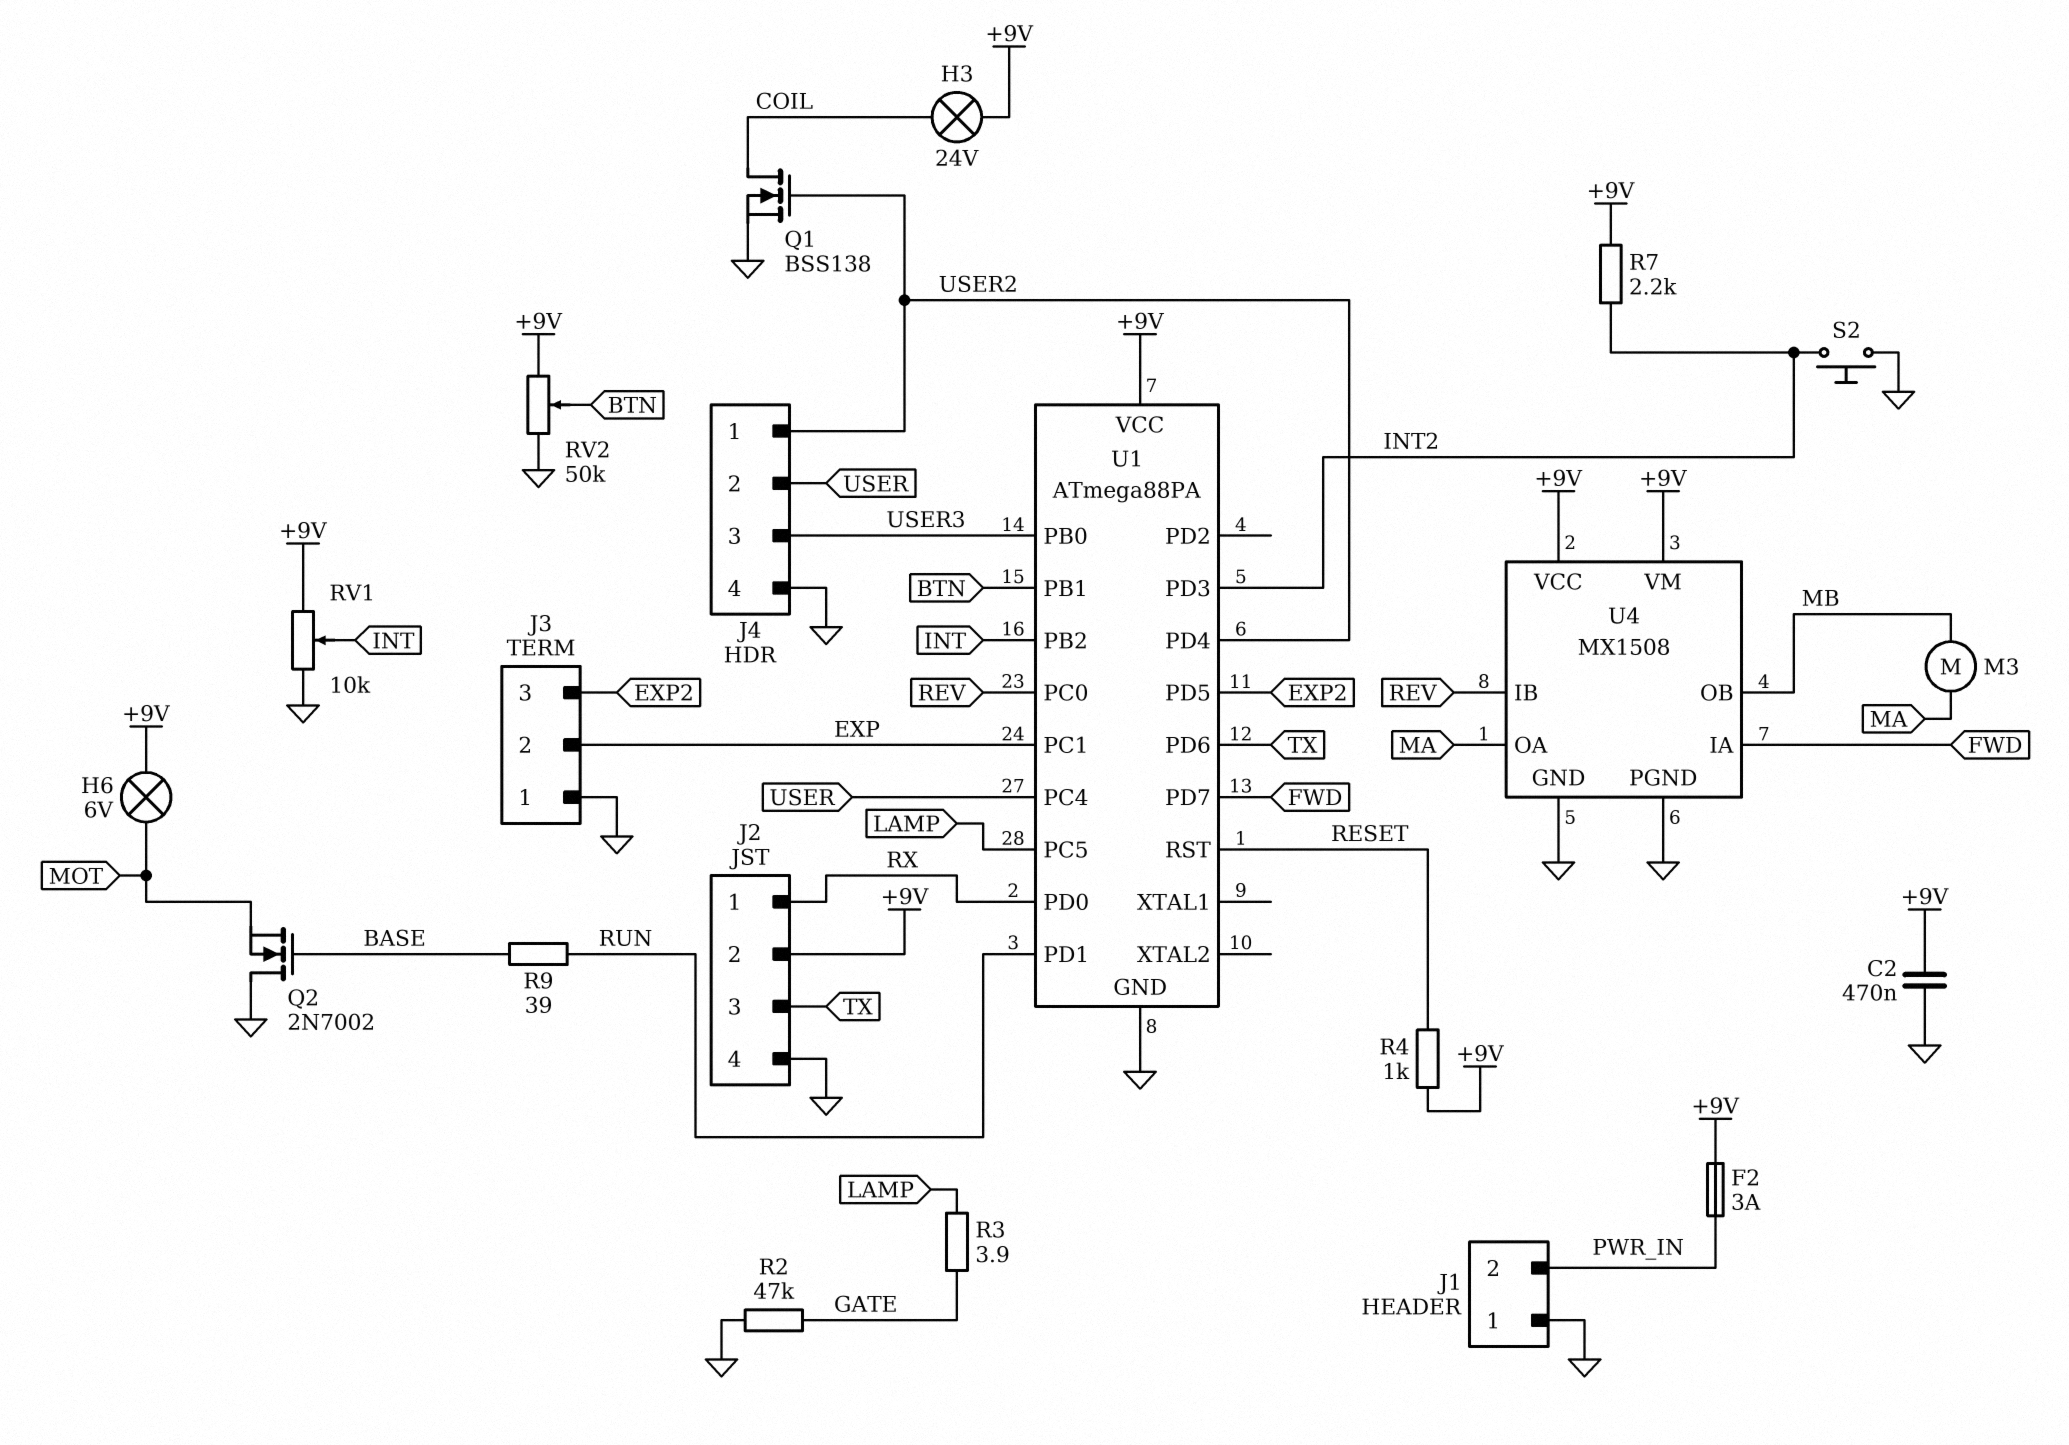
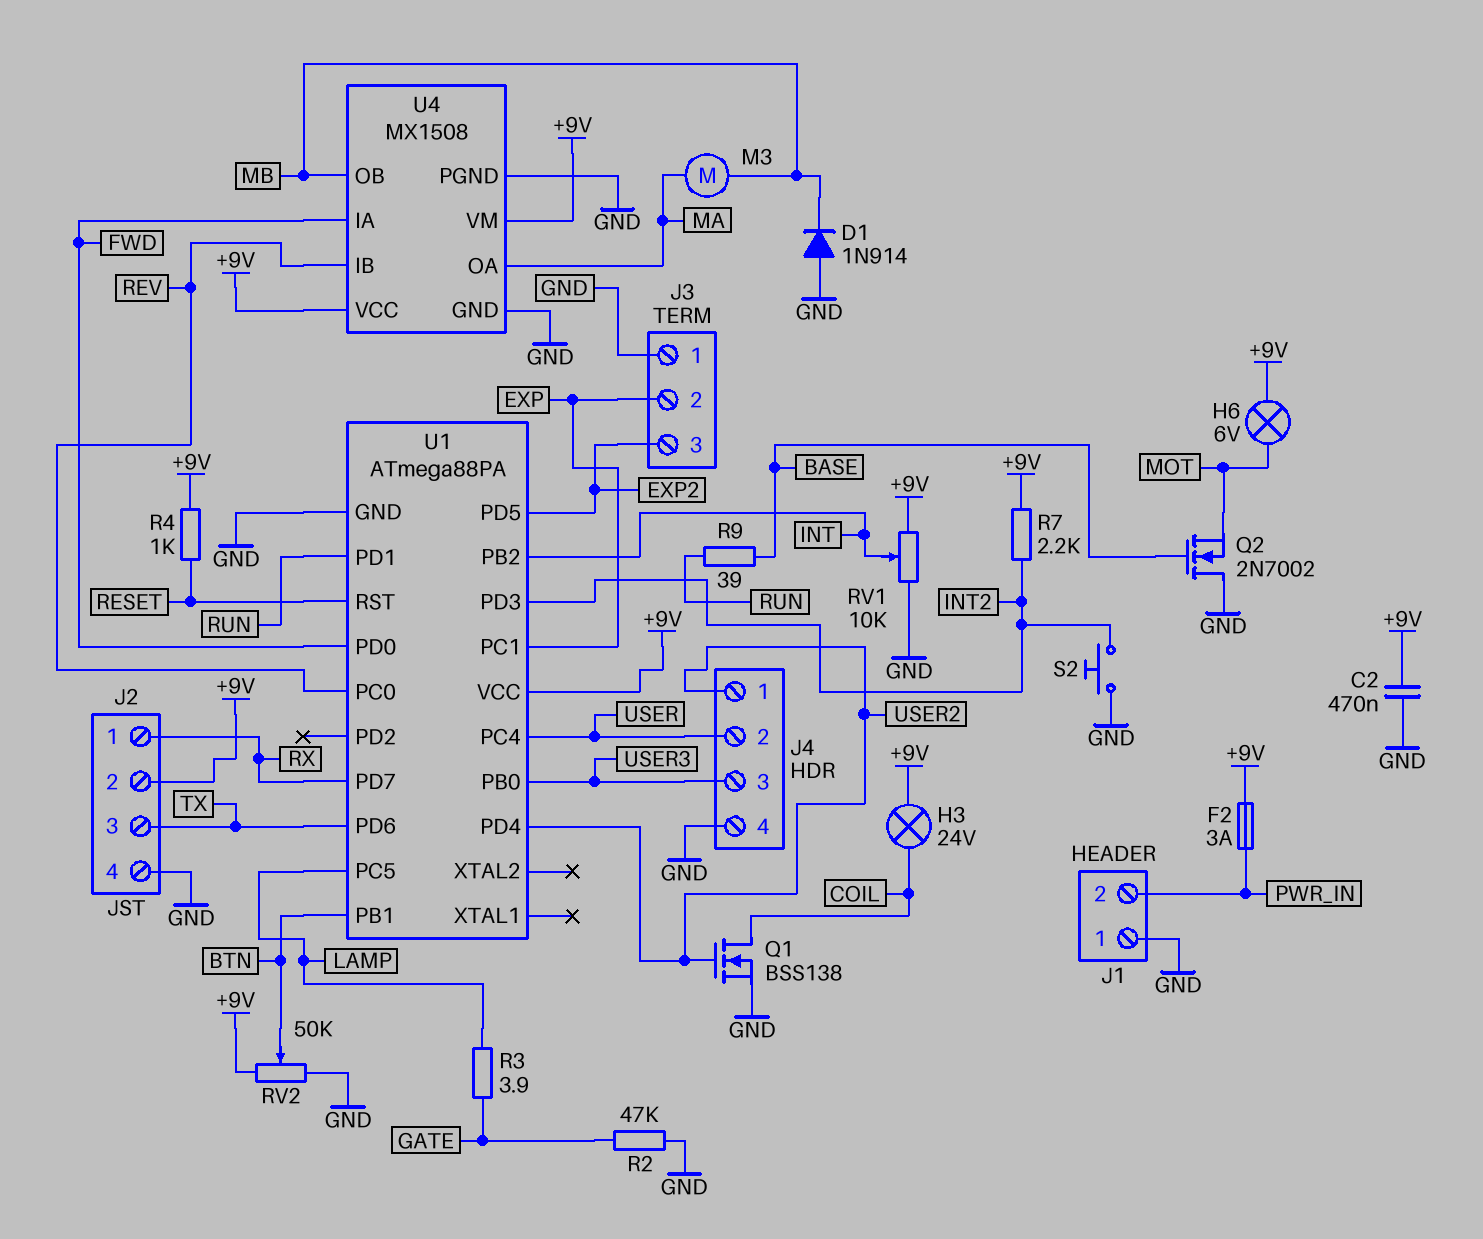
D1: none -> diode 1N914 (A GND, K MB)
U1 pin PD0: RX -> FWD
U1 pin PD7: FWD -> RX

